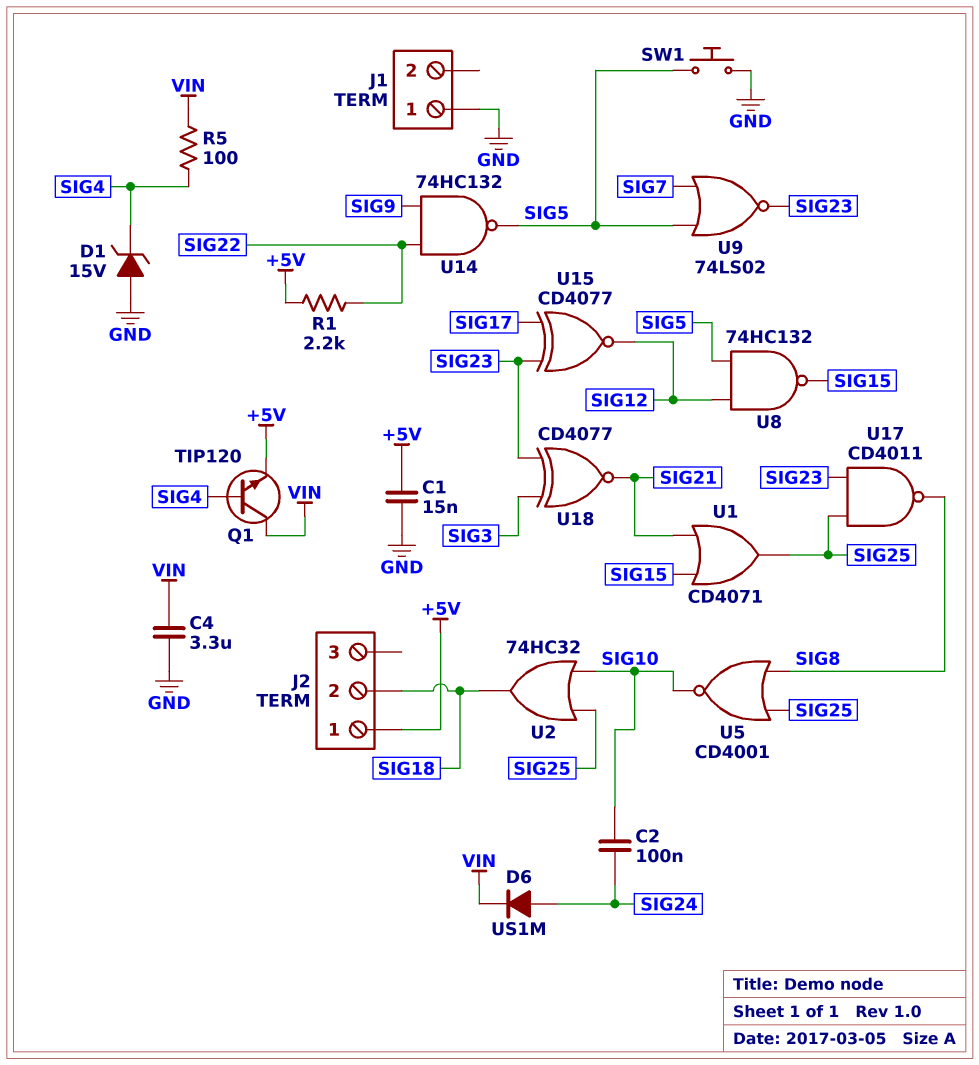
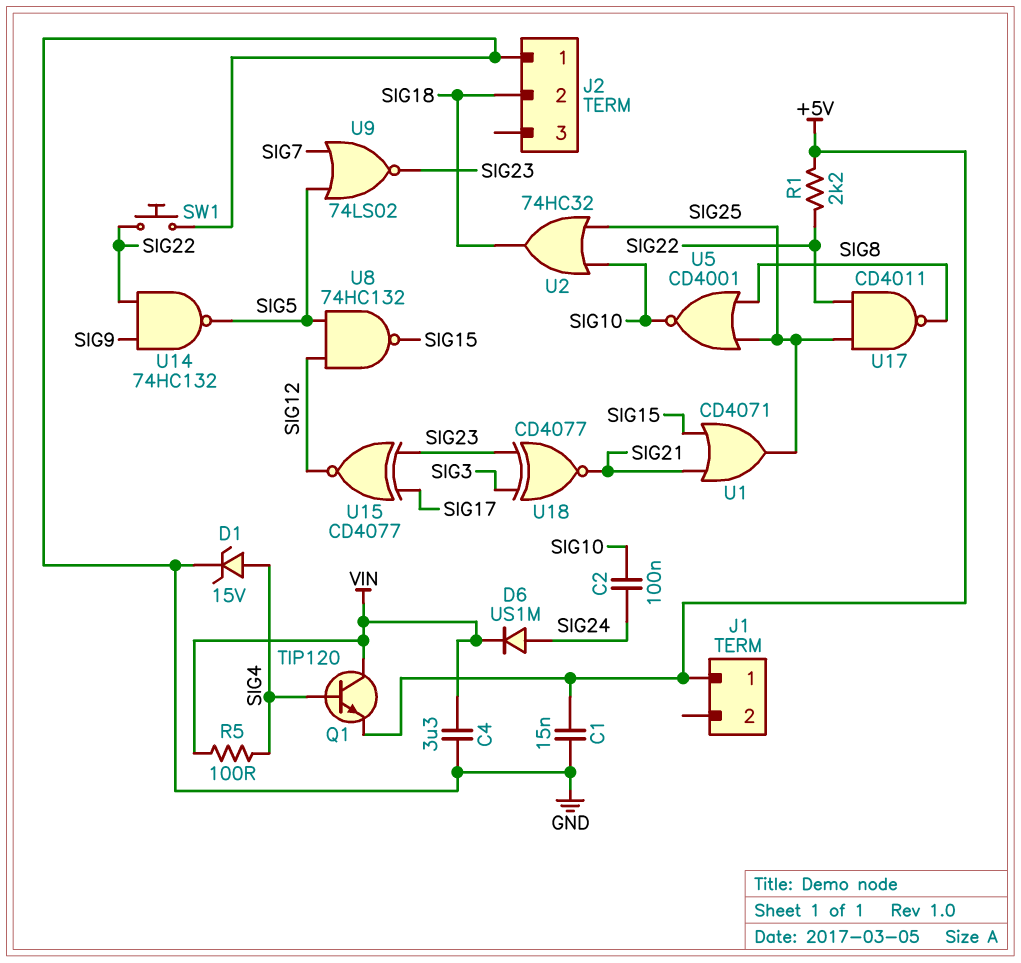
D1: zener 15V (A GND, K SIG4) -> zener 15V (A SIG4, K GND)
J1 pin 1: GND -> +5V
J2 pin 1: +5V -> GND
SW1: button (GND, SIG5) -> button (GND, SIG22)
U17: NAND CD4011 (in SIG23, in SIG25, out SIG8) -> NAND CD4011 (in SIG22, in SIG25, out SIG8)

